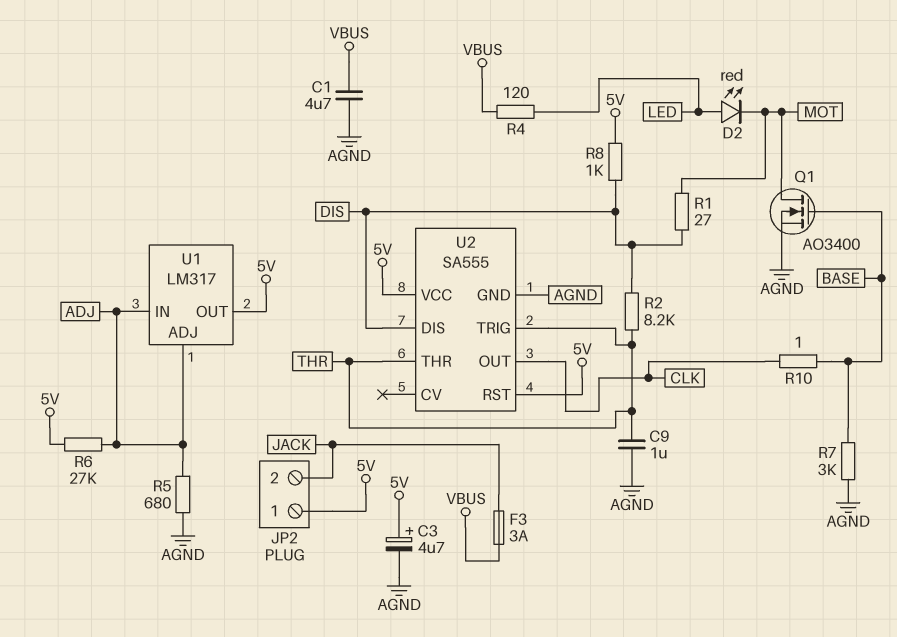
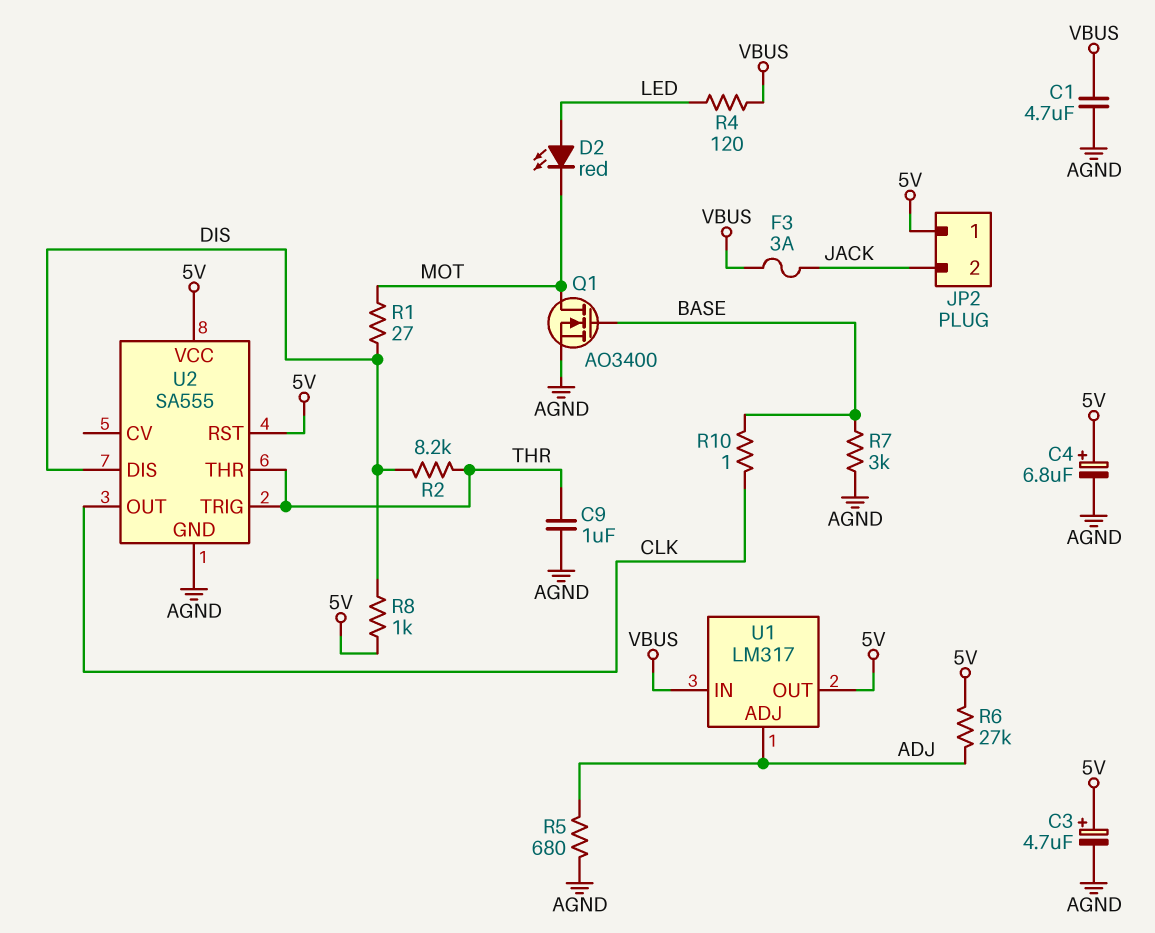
C4: none -> 6.8uF (plus 5V, minus AGND)
U1 pin IN: ADJ -> VBUS

